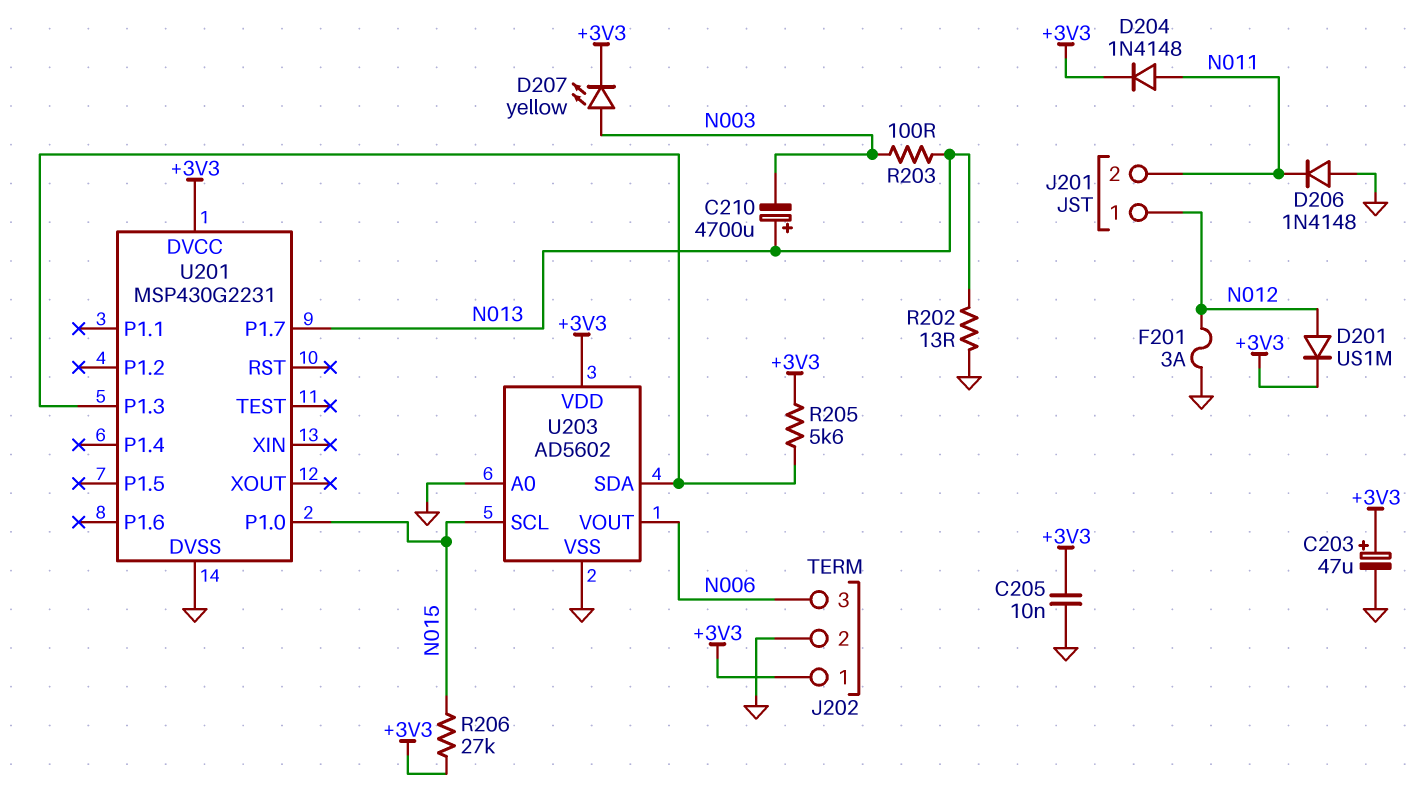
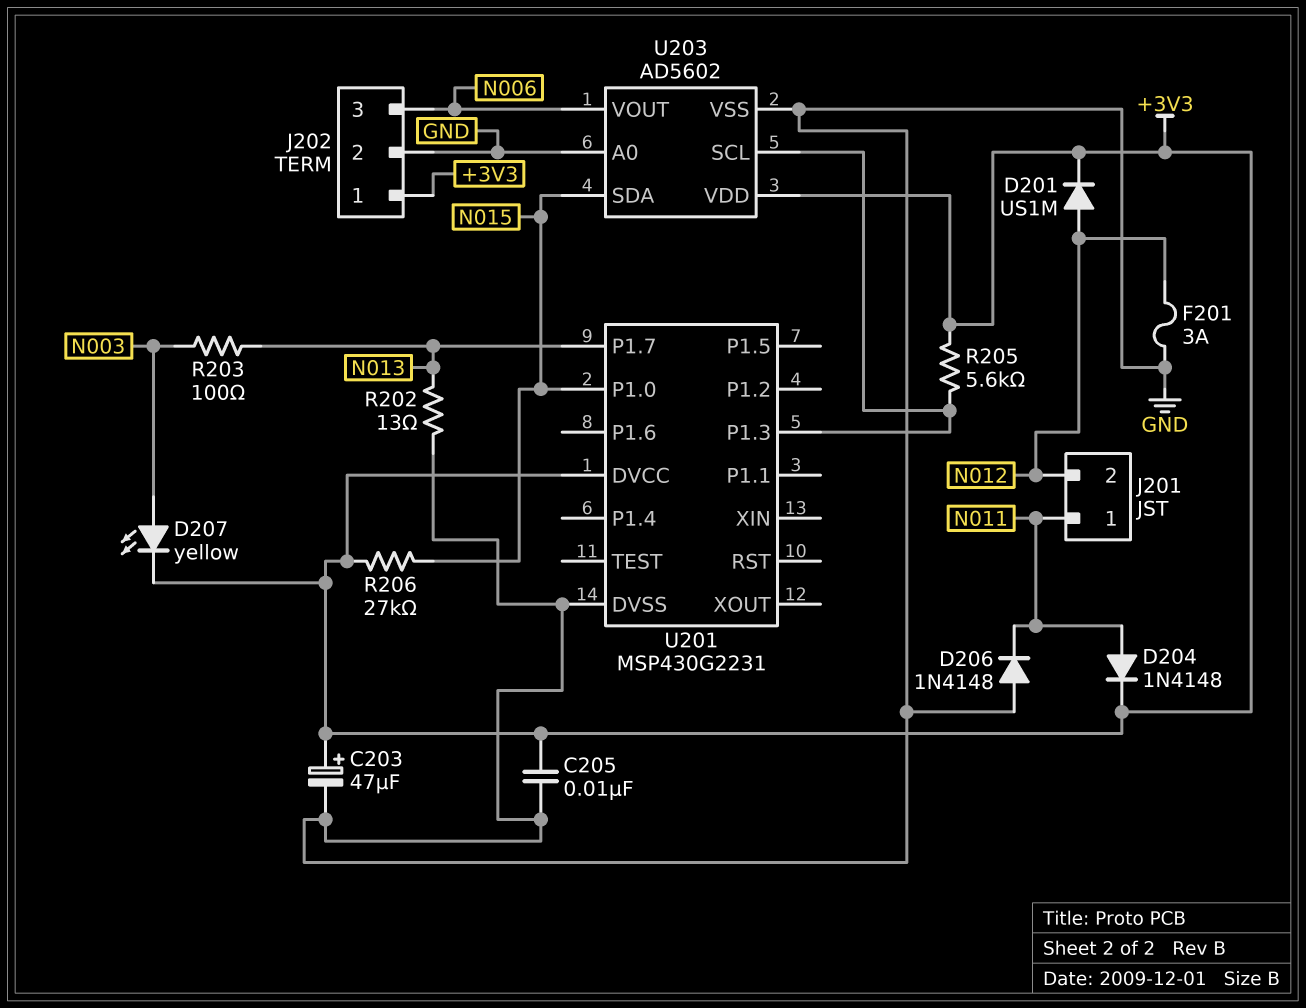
C210: 4700uF (plus N013, minus N003) -> none
J201 pin 1: N012 -> N011
J201 pin 2: N011 -> N012
U203 pin SCL: N015 -> U201/P1.3
U203 pin SDA: U201/P1.3 -> N015

